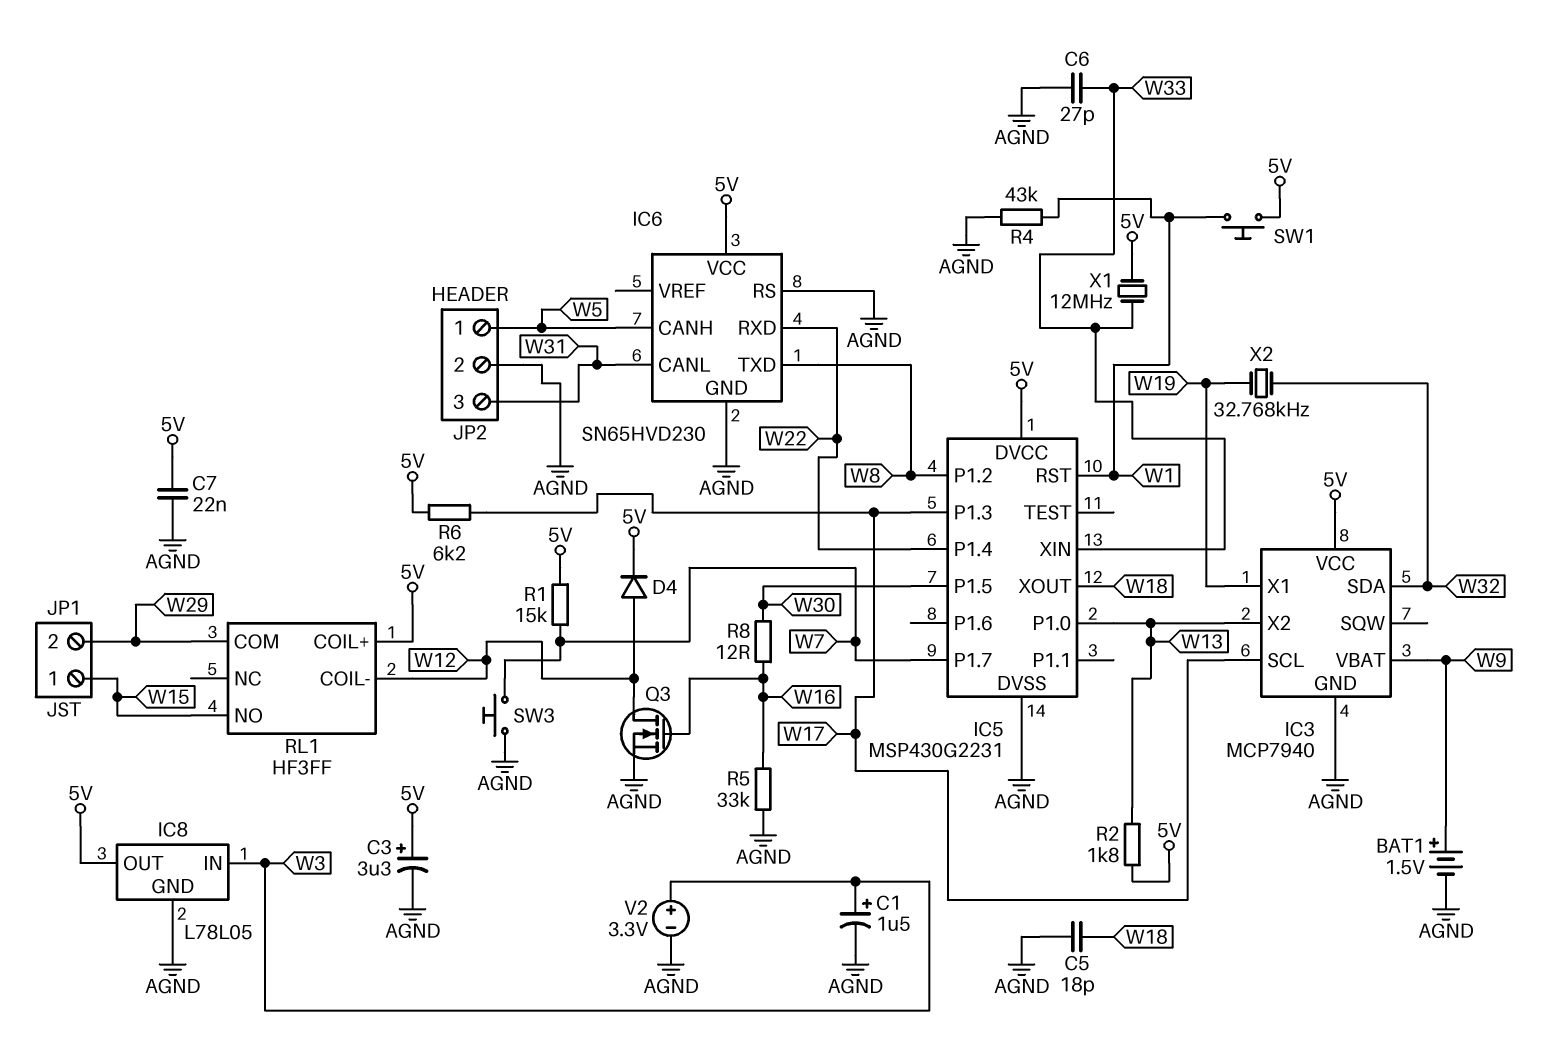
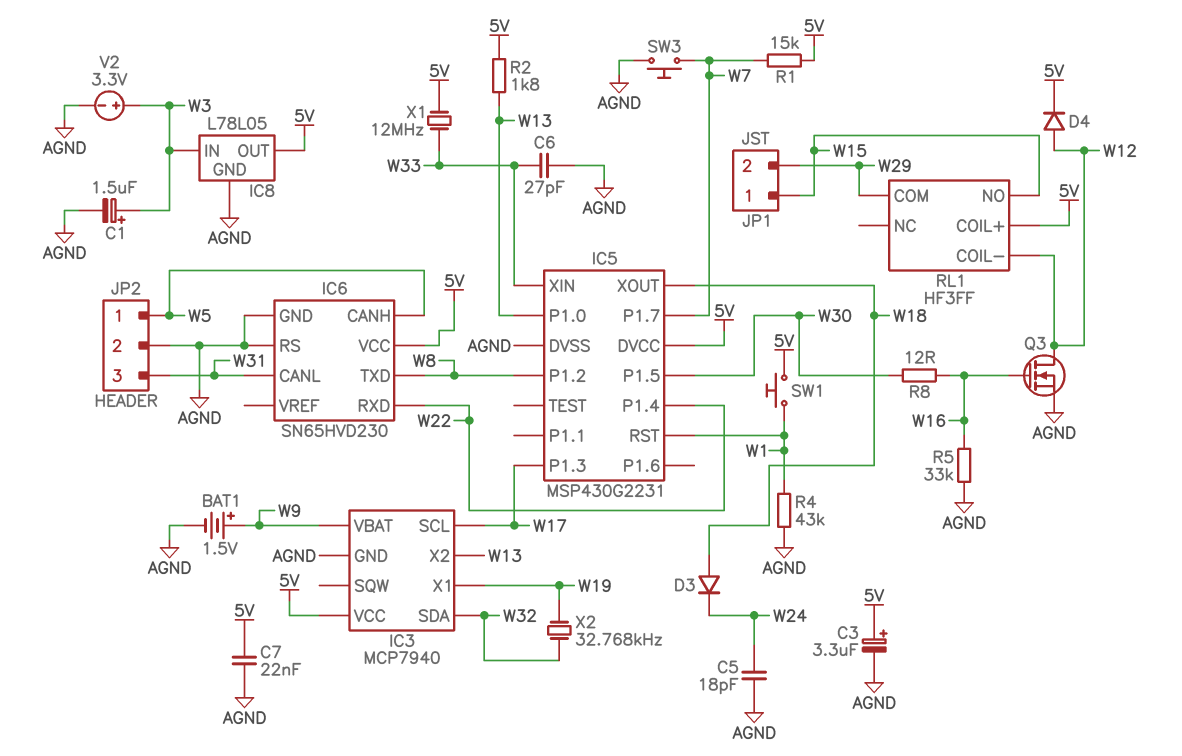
C5: 18pF (AGND, W18) -> 18pF (AGND, W24)
D3: none -> diode (A W18, K W24)
R6: 6.2k (5V, W17) -> none

